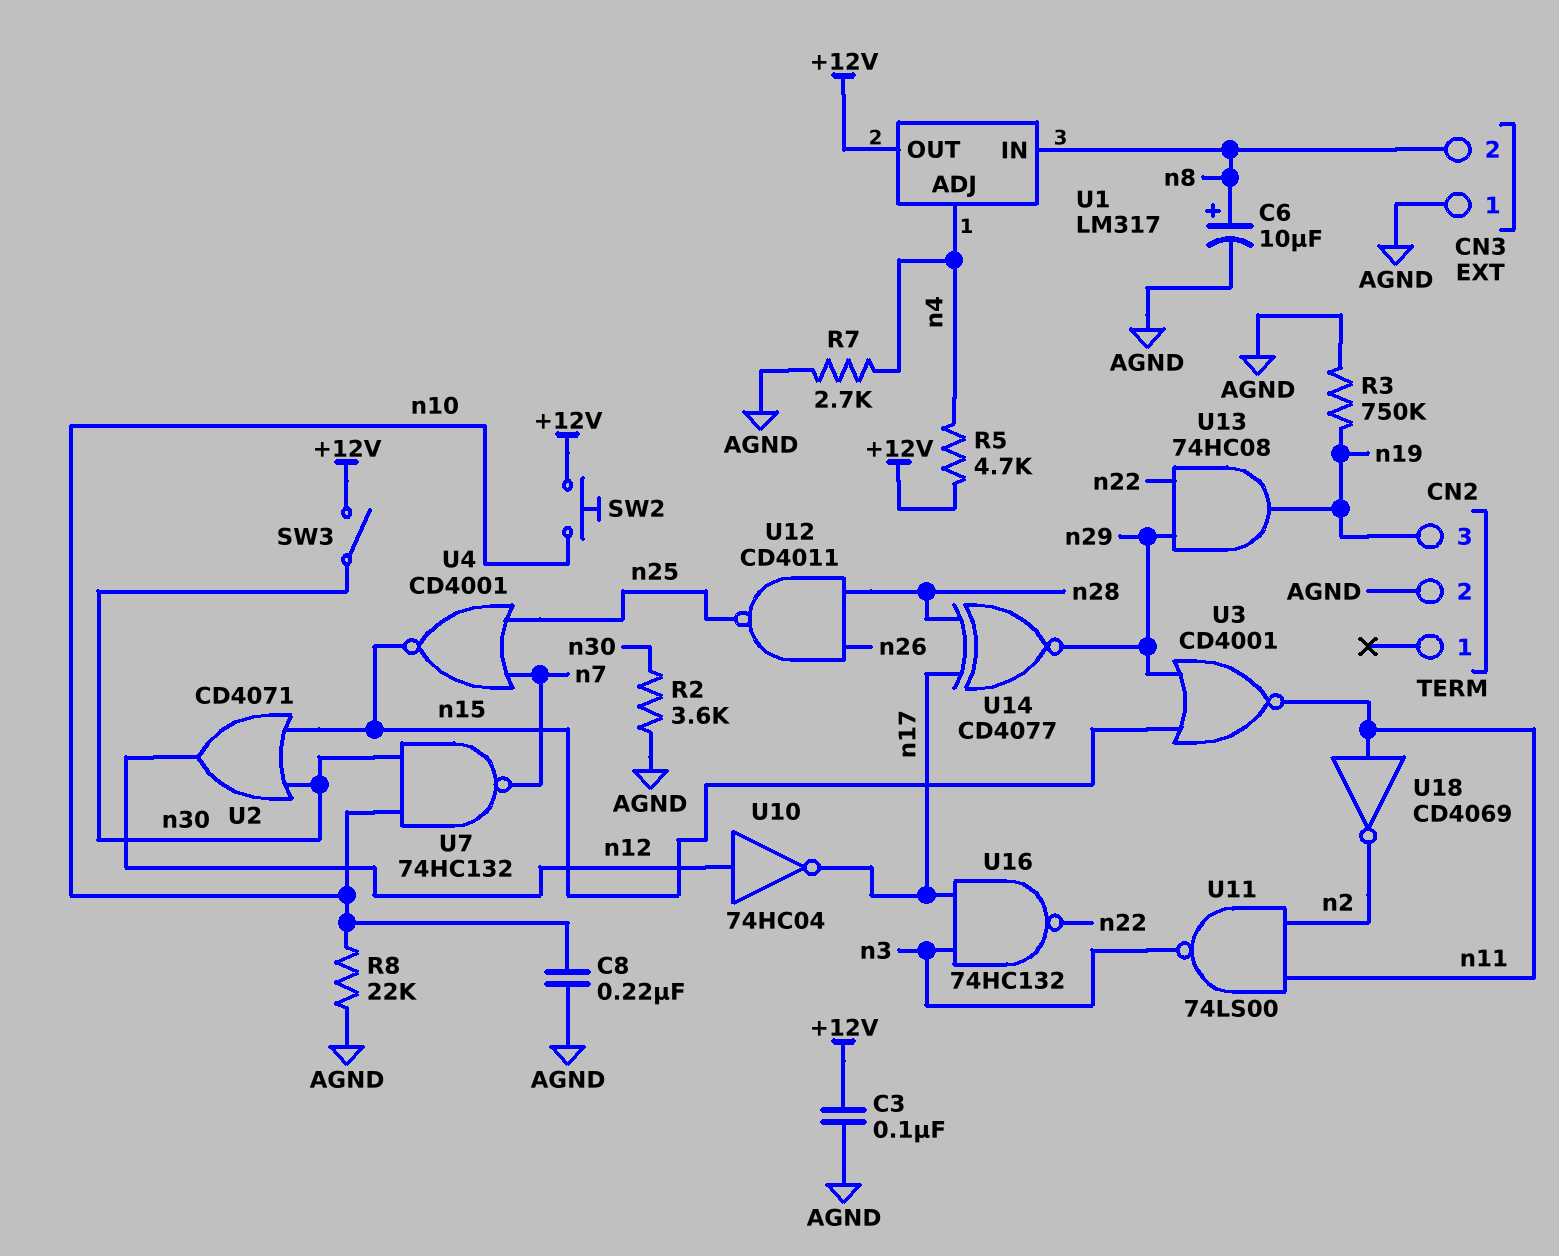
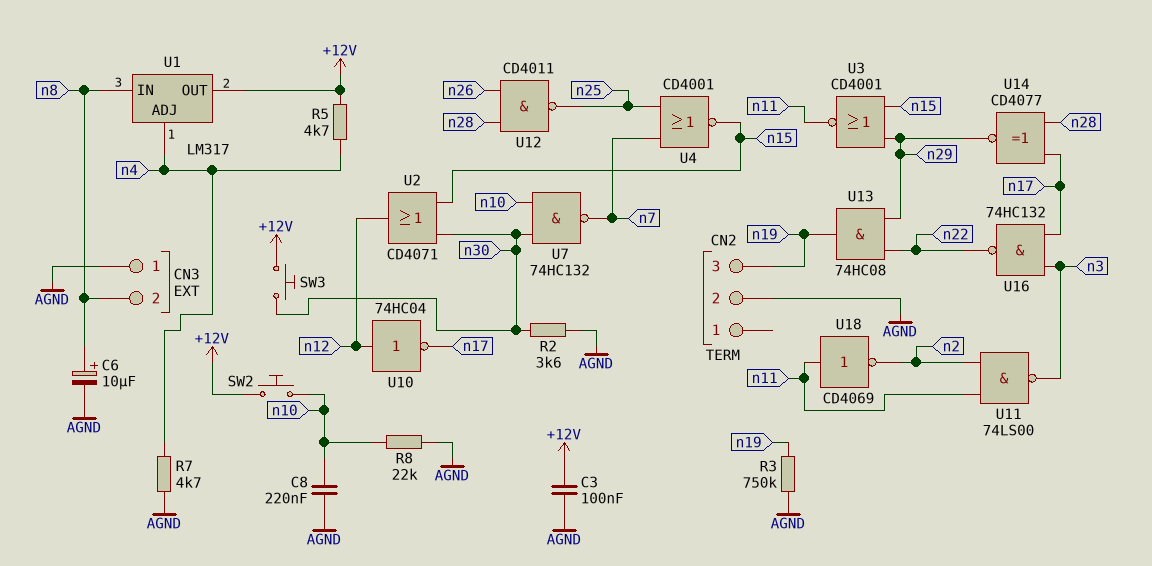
R7: 2.7k (AGND, n4) -> 4.7k (AGND, n4)
SW3: switch (+12V, n30) -> button (+12V, n30)

